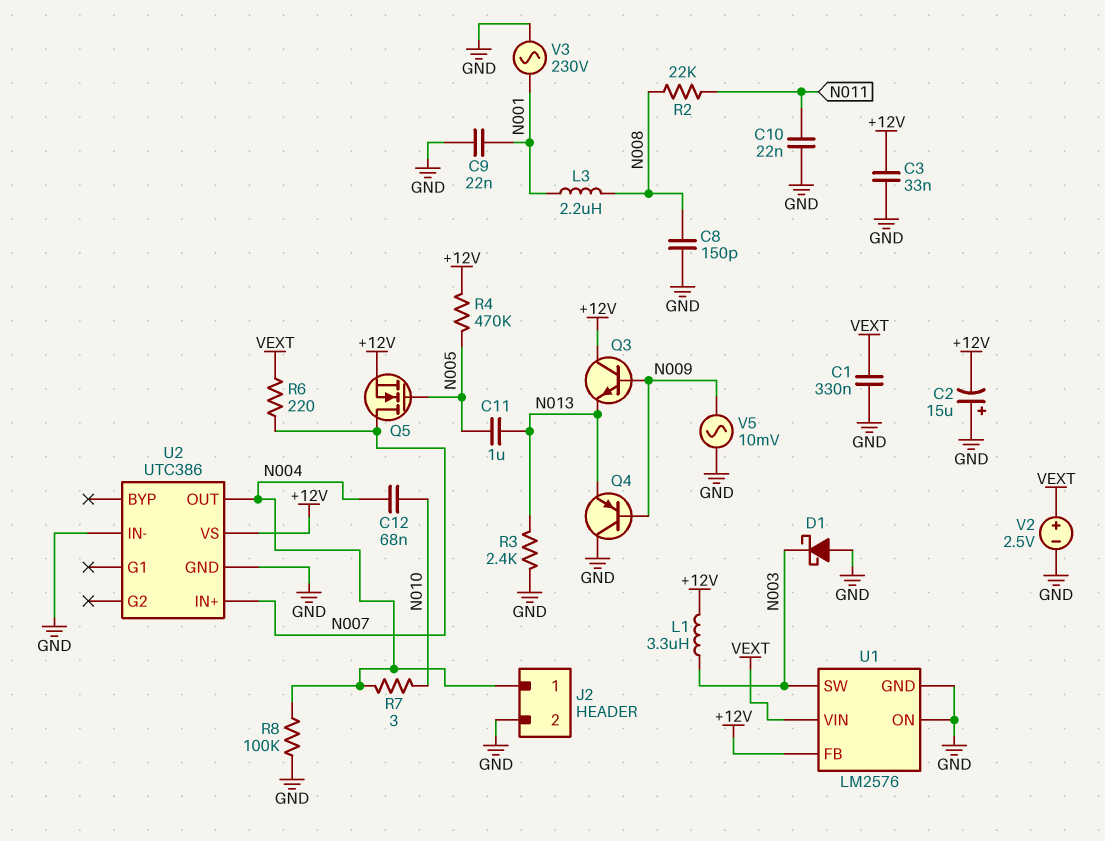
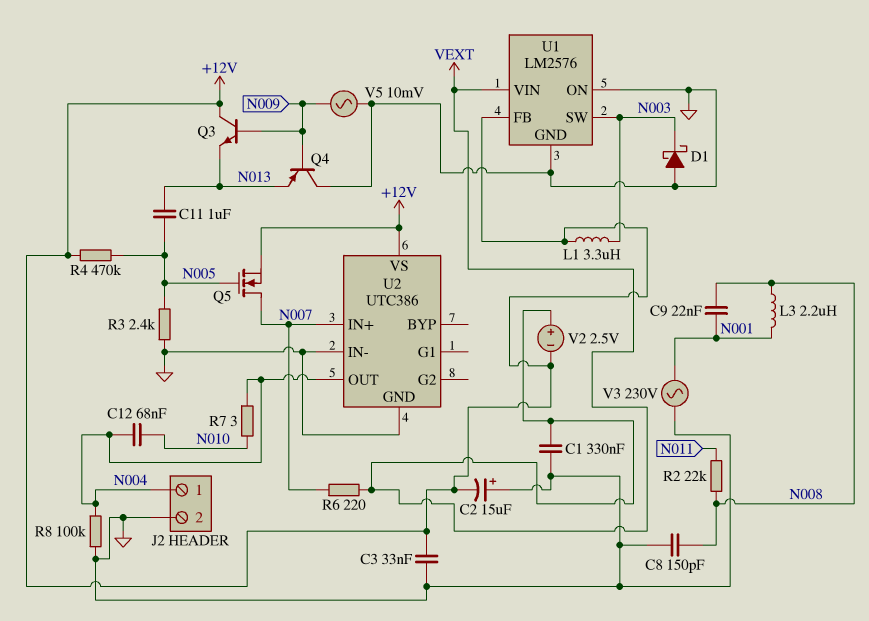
C9: 22nF (GND, N001) -> 22nF (N001, N008)
C10: 22nF (GND, N011) -> none
R3: 2.4k (GND, N013) -> 2.4k (GND, N005)
V2: 2.5V (plus VEXT, minus GND) -> 2.5V (plus VEXT, minus +12V)

